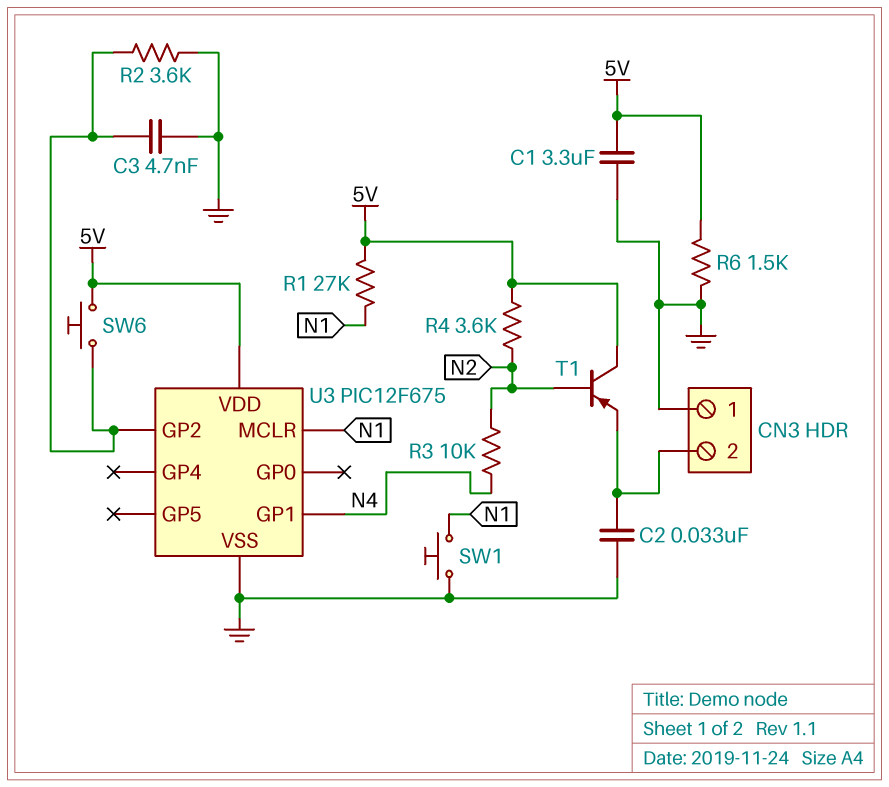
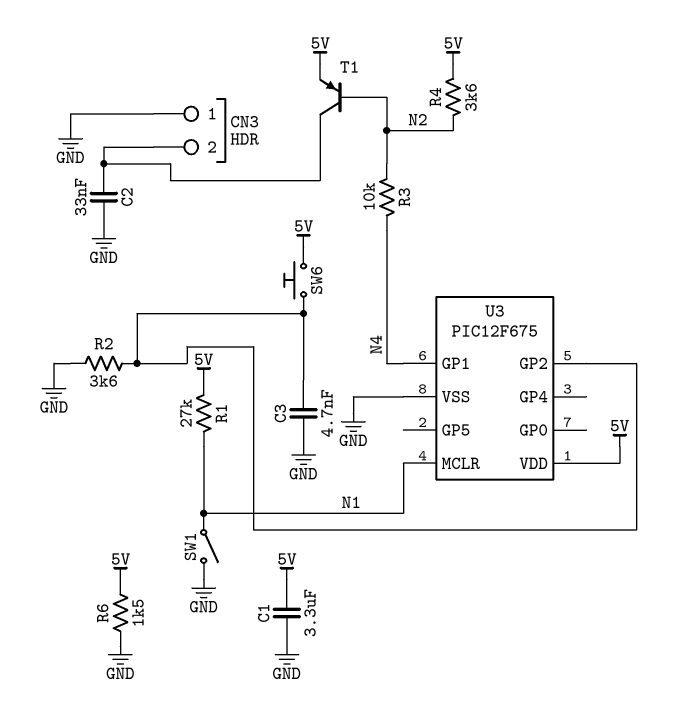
SW1: button (GND, N1) -> switch (GND, N1)
T1: PNP (B N2, C 5V, E CN3/2) -> PNP (B N2, C CN3/2, E 5V)

